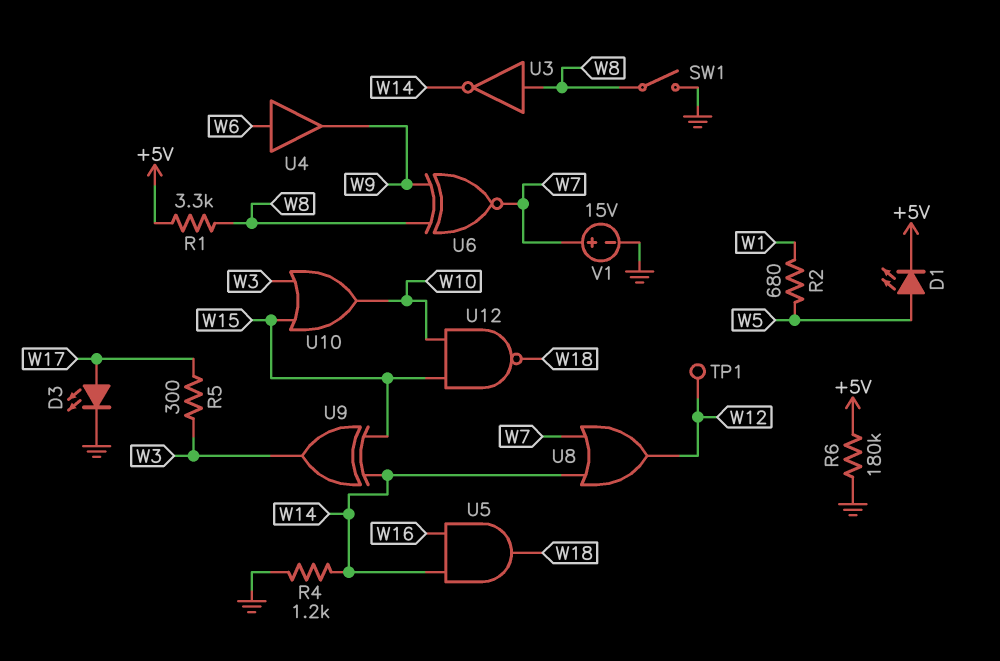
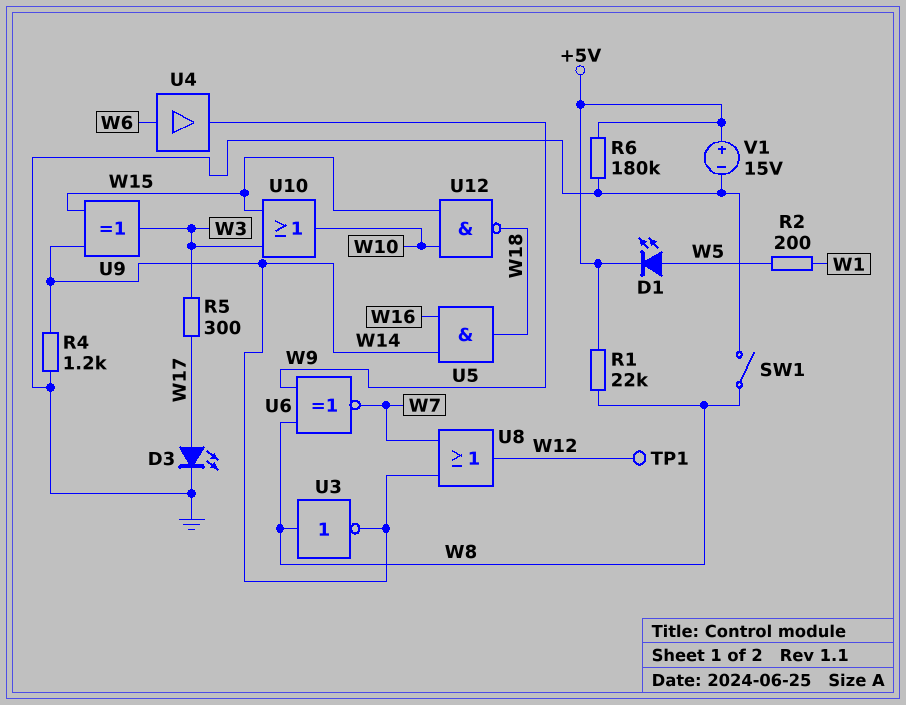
R1: 3.3k (+5V, W8) -> 22k (+5V, W8)
R2: 680 (W1, W5) -> 200 (W1, W5)
V1: 15V (plus W7, minus GND) -> 15V (plus +5V, minus GND)

